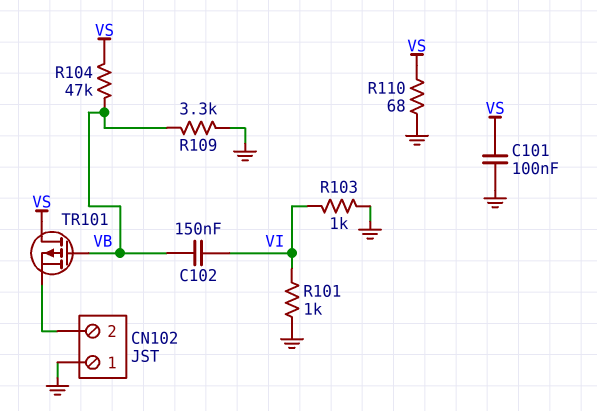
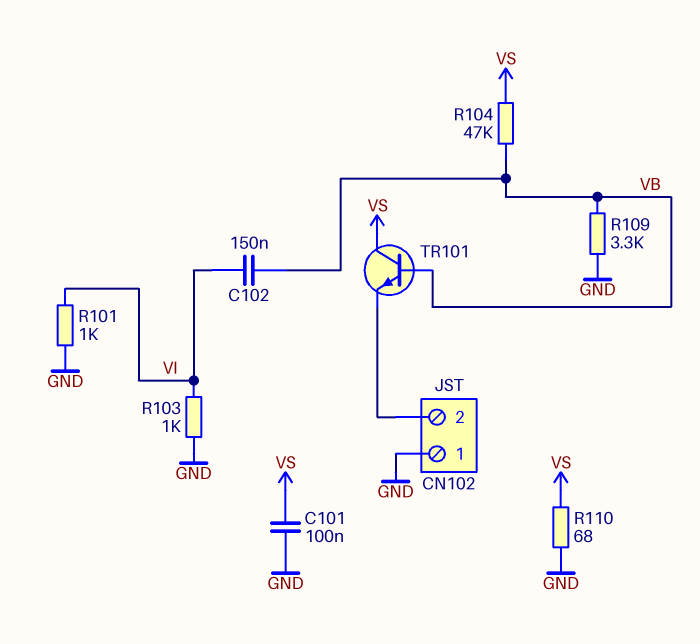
TR101: PMOS (G VB, D VS, S CN102/2) -> NPN (B VB, C VS, E CN102/2)

